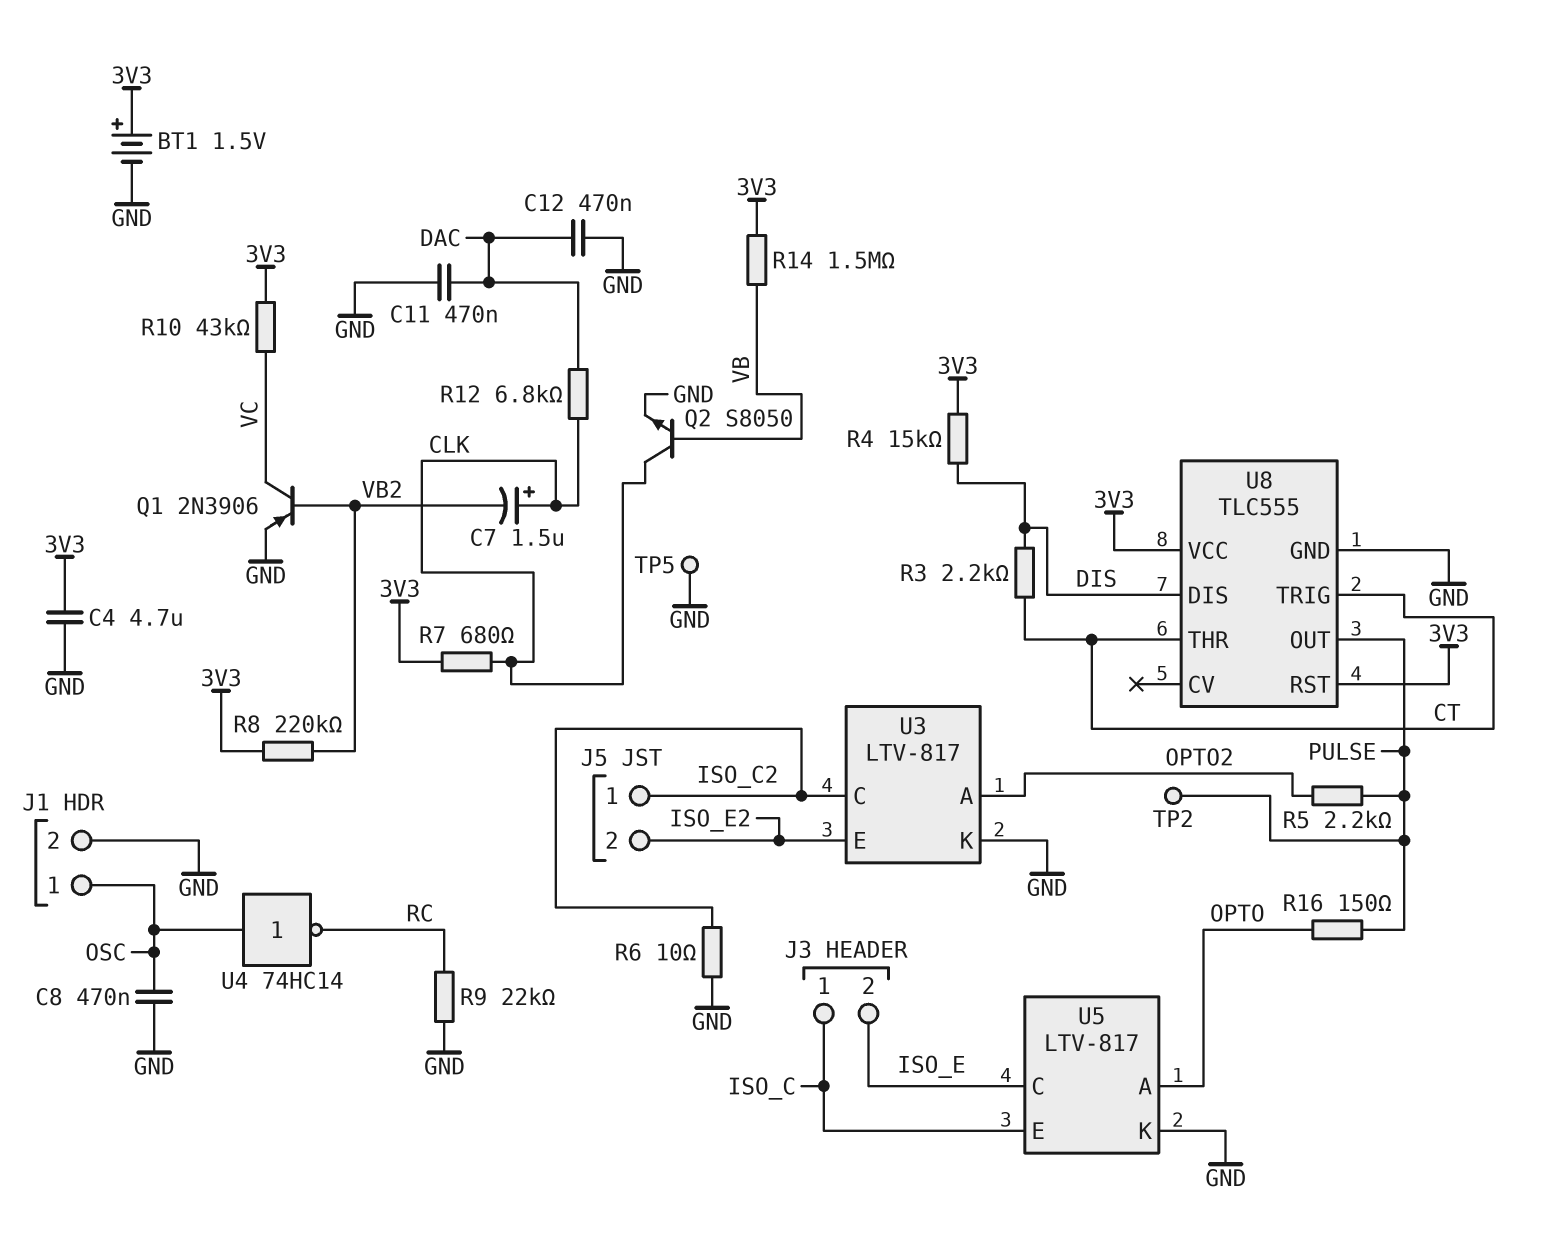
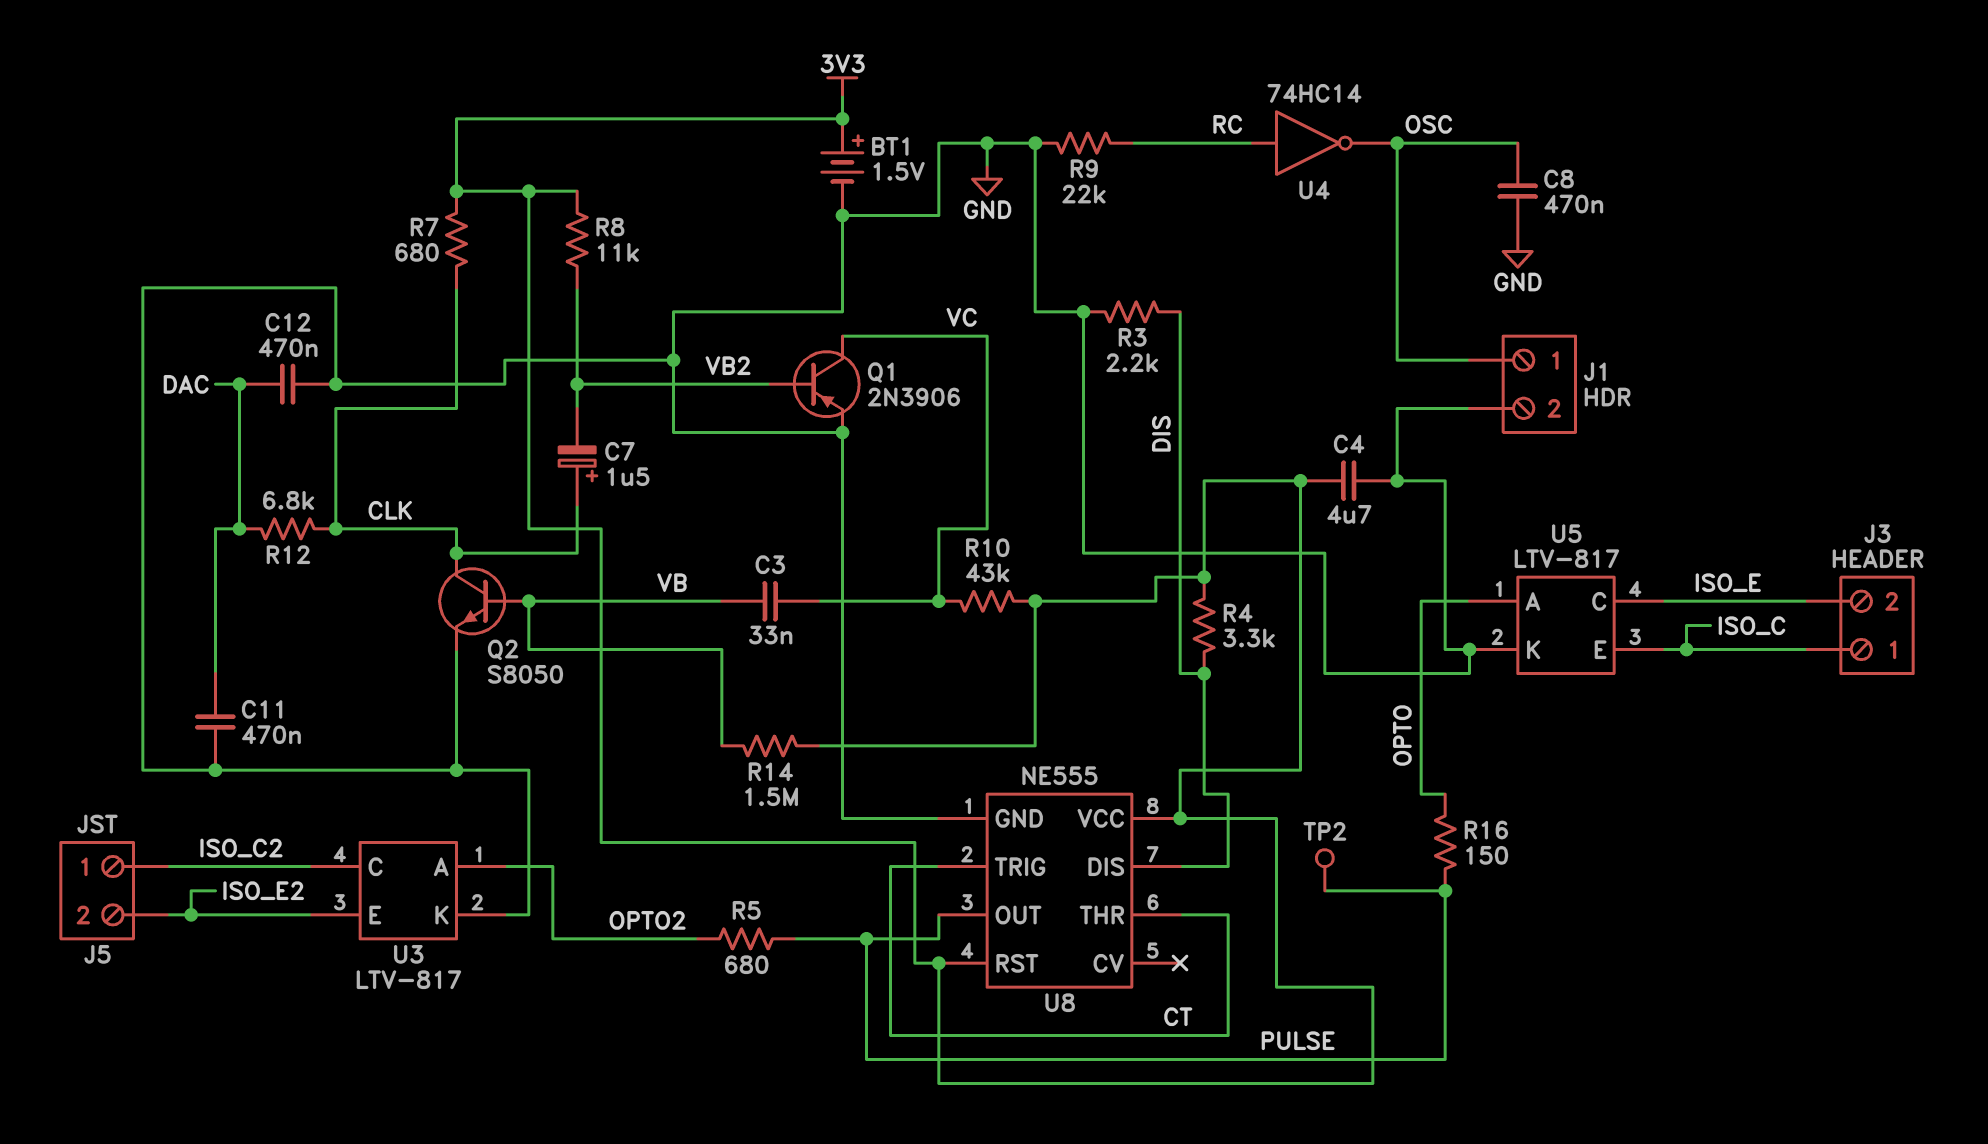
C3: none -> 33nF (VB, VC)
R3: 2.2k (CT, DIS) -> 2.2k (DIS, GND)
R4: 15k (3V3, DIS) -> 3.3k (3V3, DIS)
R5: 2.2k (OPTO2, PULSE) -> 680 (OPTO2, PULSE)
R6: 10 (GND, ISO_C2) -> none
R8: 220k (3V3, VB2) -> 11k (3V3, VB2)
TP5: test point (GND) -> none
U4: NOT 74HC14 (in OSC, out RC) -> NOT 74HC14 (in RC, out OSC)
U8: TLC555 -> NE555

